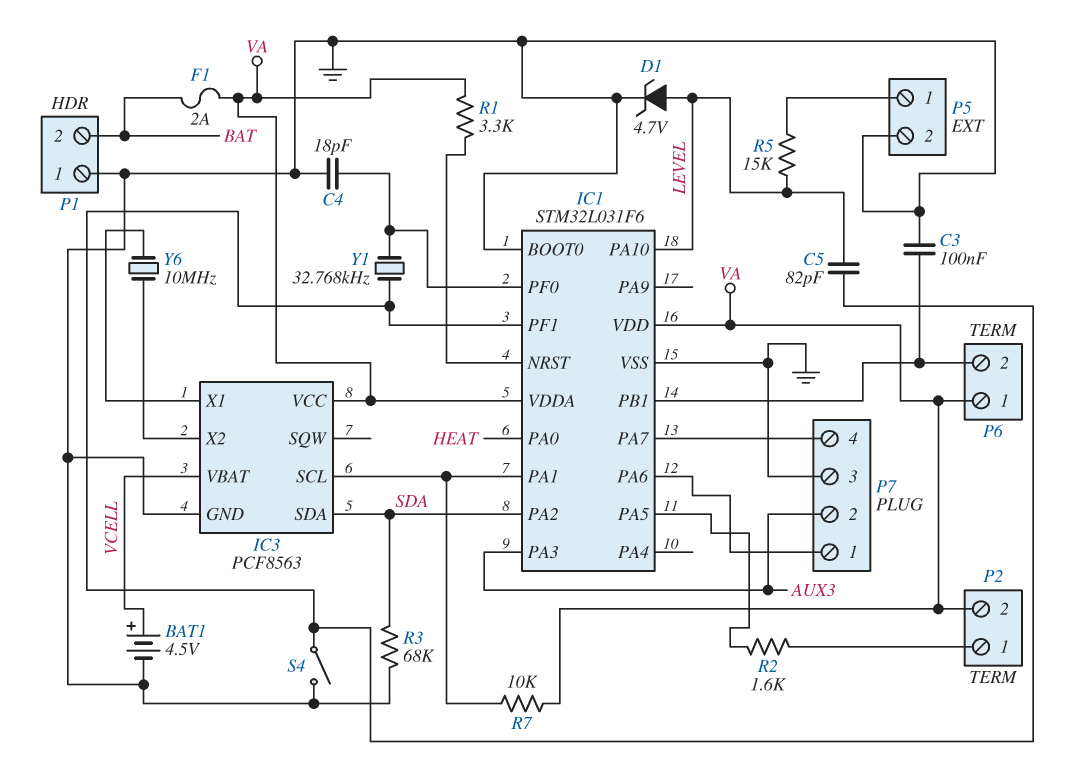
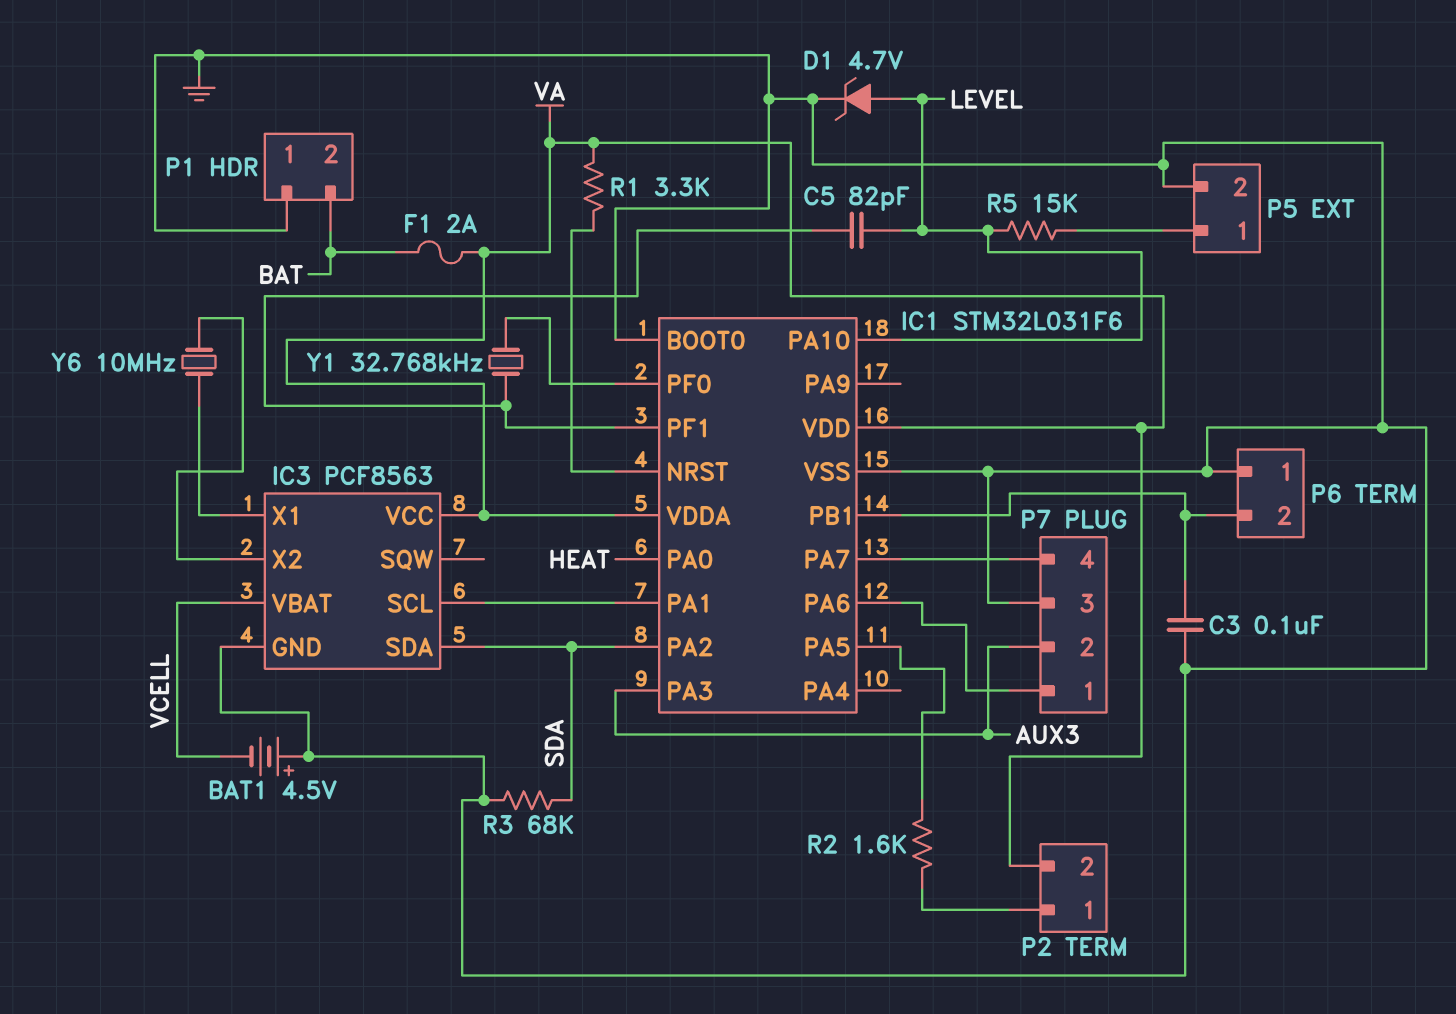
BAT1: 4.5V (plus VCELL, minus GND) -> 4.5V (plus GND, minus VCELL)
C4: 18pF (GND, IC1/PF0) -> none
P6 pin 1: VA -> GND
R7: 10k (IC1/PA1, VA) -> none
S4: switch (GND, IC1/PF1) -> none

